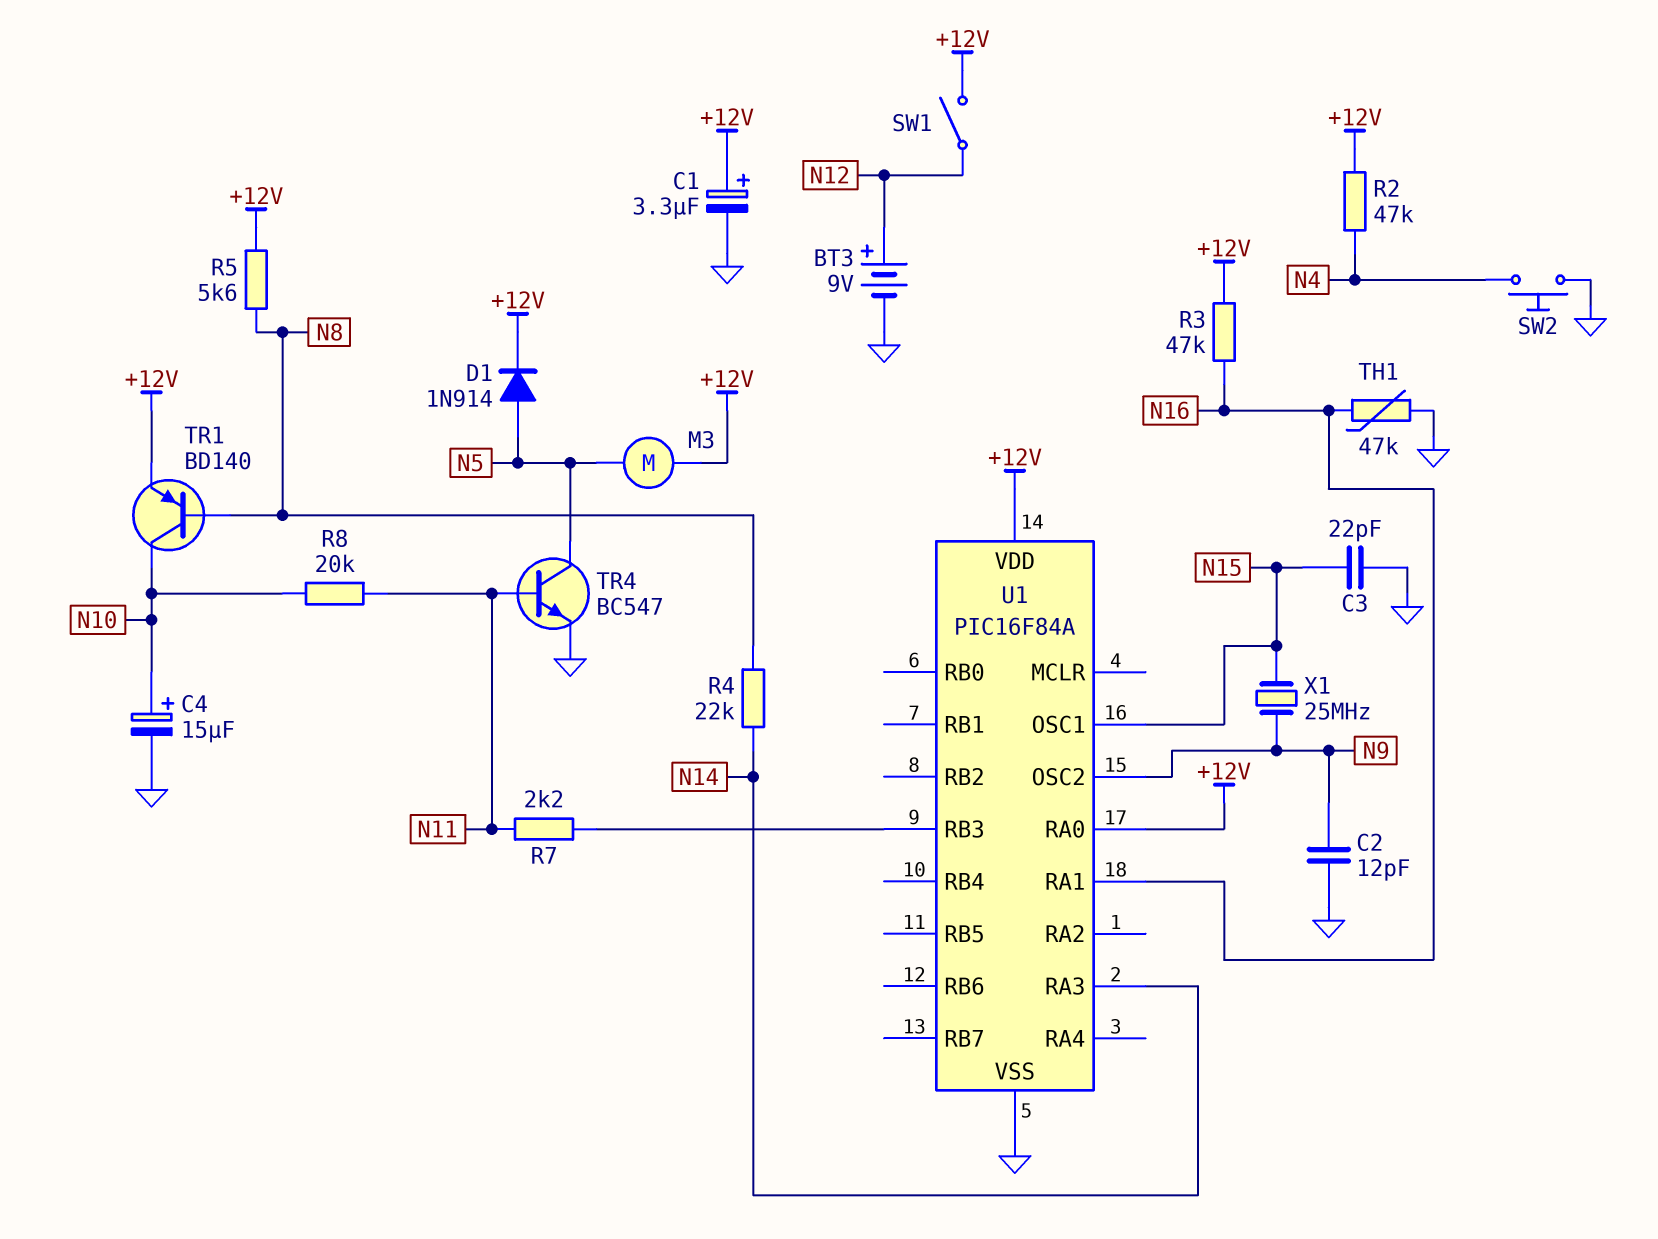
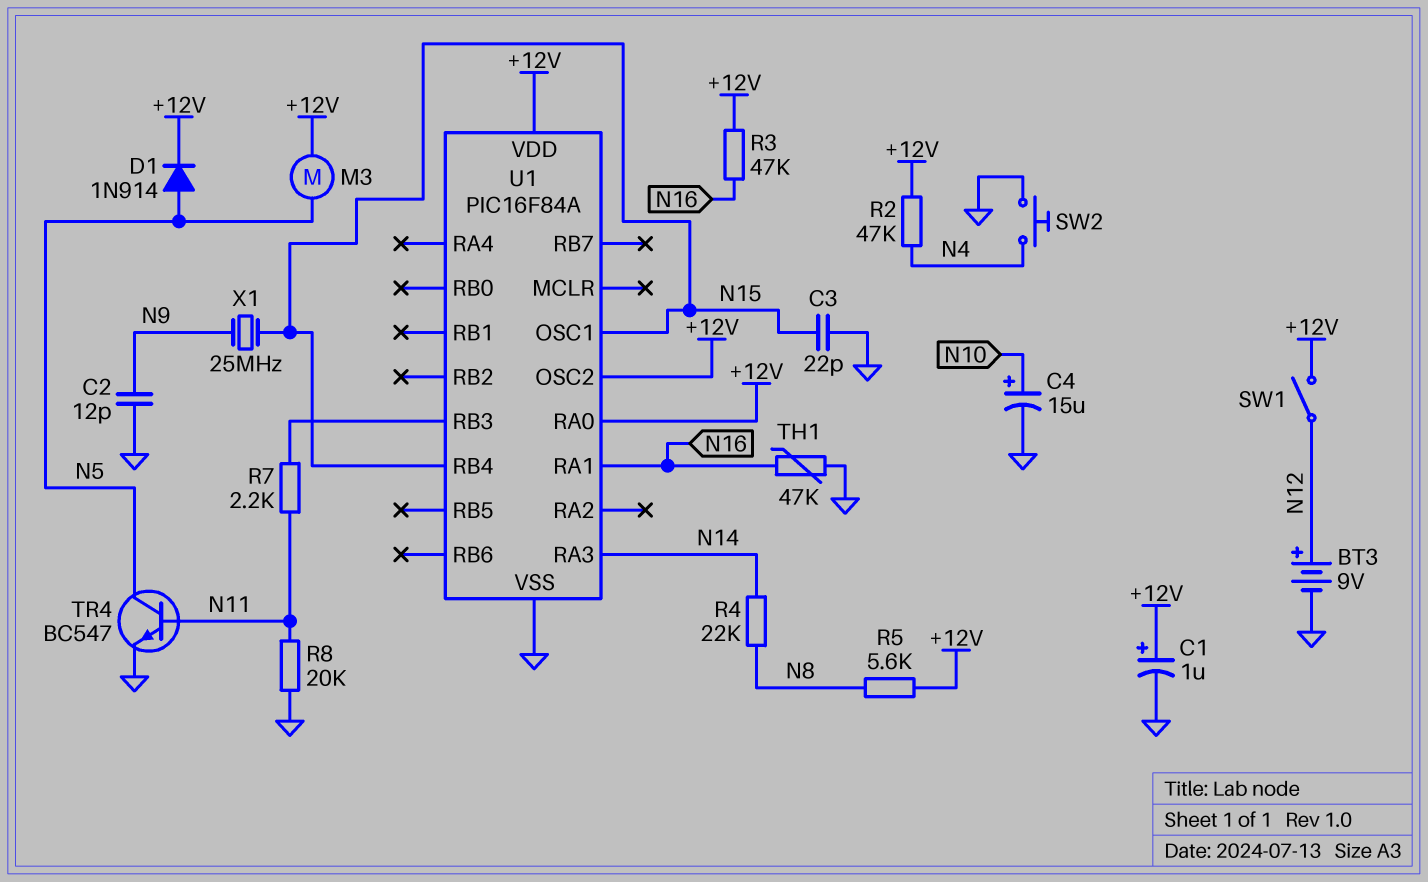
C1: 3.3uF (plus +12V, minus GND) -> 1uF (plus +12V, minus GND)
R8: 20k (N10, N11) -> 20k (GND, N11)
TR1: PNP BD140 (B N8, C N10, E +12V) -> none
U1 pin OSC2: N9 -> +12V
U1 pin RB4: none -> N15

